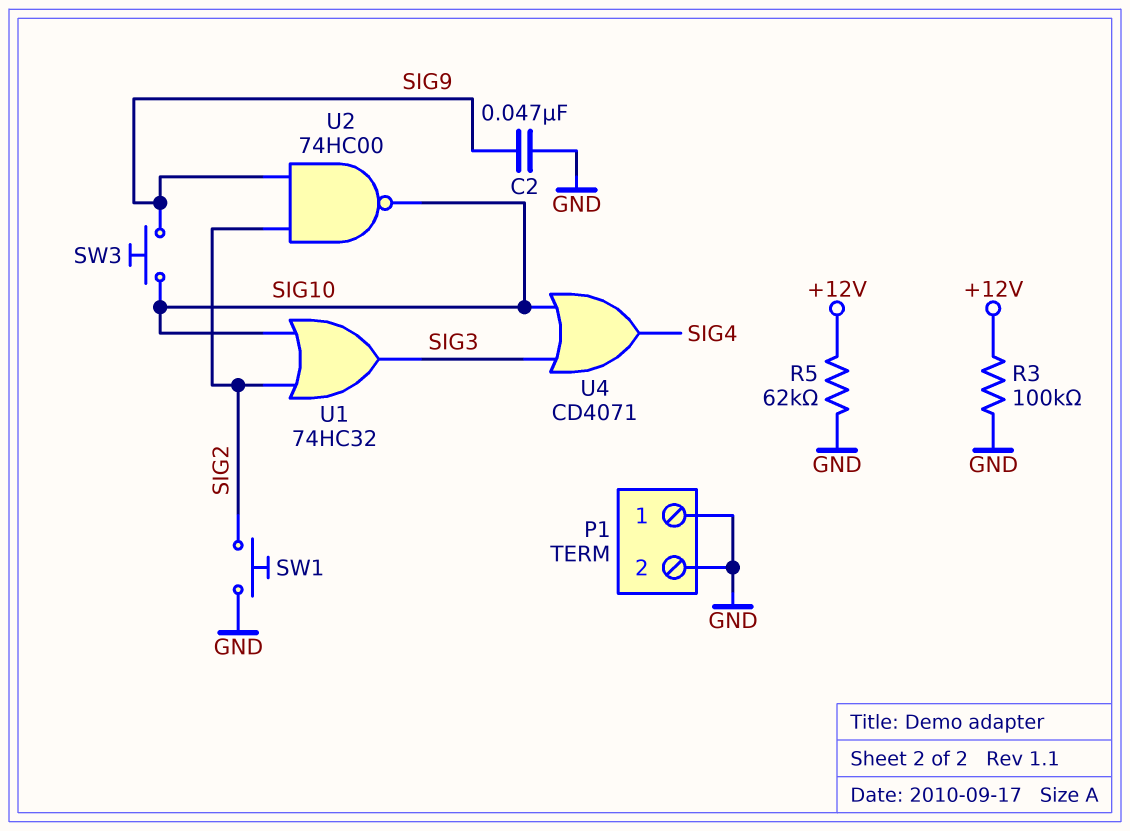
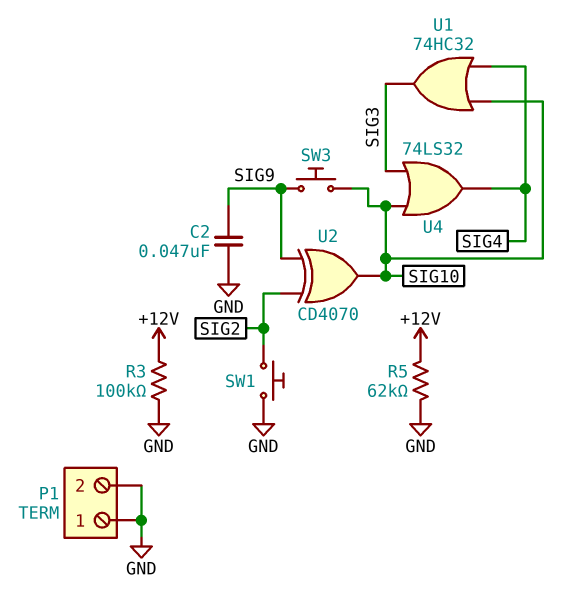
U1: OR 74HC32 (in SIG2, in SIG10, out SIG3) -> OR 74HC32 (in SIG4, in SIG10, out SIG3)
U2: NAND 74HC00 (in SIG2, in SIG9, out SIG10) -> XOR CD4070 (in SIG2, in SIG9, out SIG10)
U4: OR CD4071 (in SIG3, in SIG10, out SIG4) -> OR 74LS32 (in SIG3, in SIG10, out SIG4)

